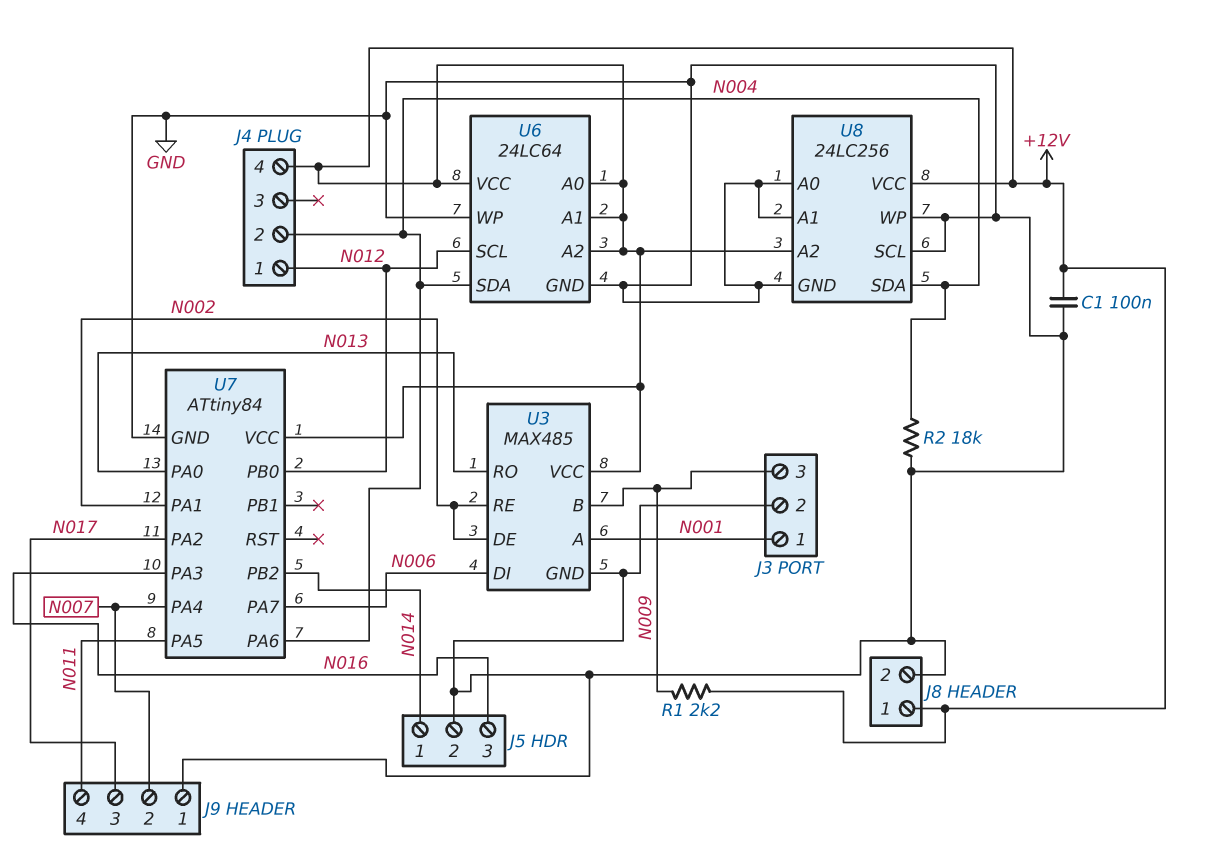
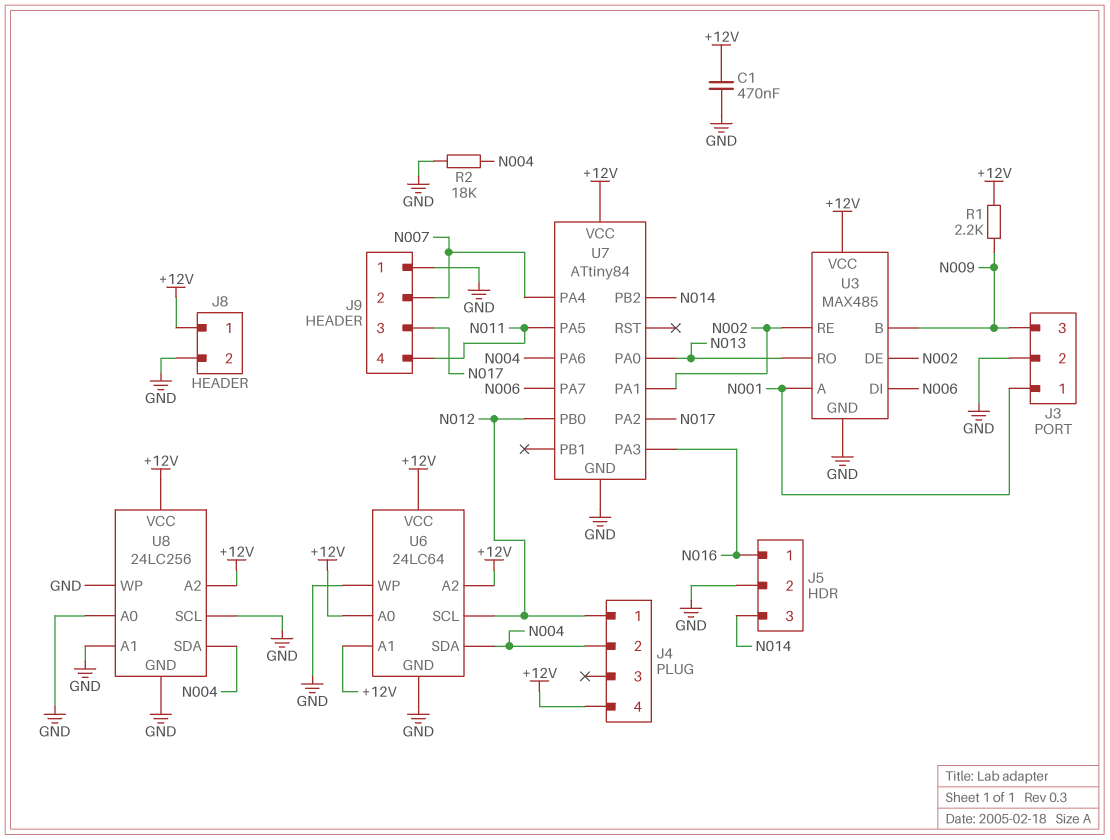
C1: 100nF (+12V, GND) -> 470nF (+12V, GND)
J5 pin 1: N014 -> N016
J5 pin 3: N016 -> N014

